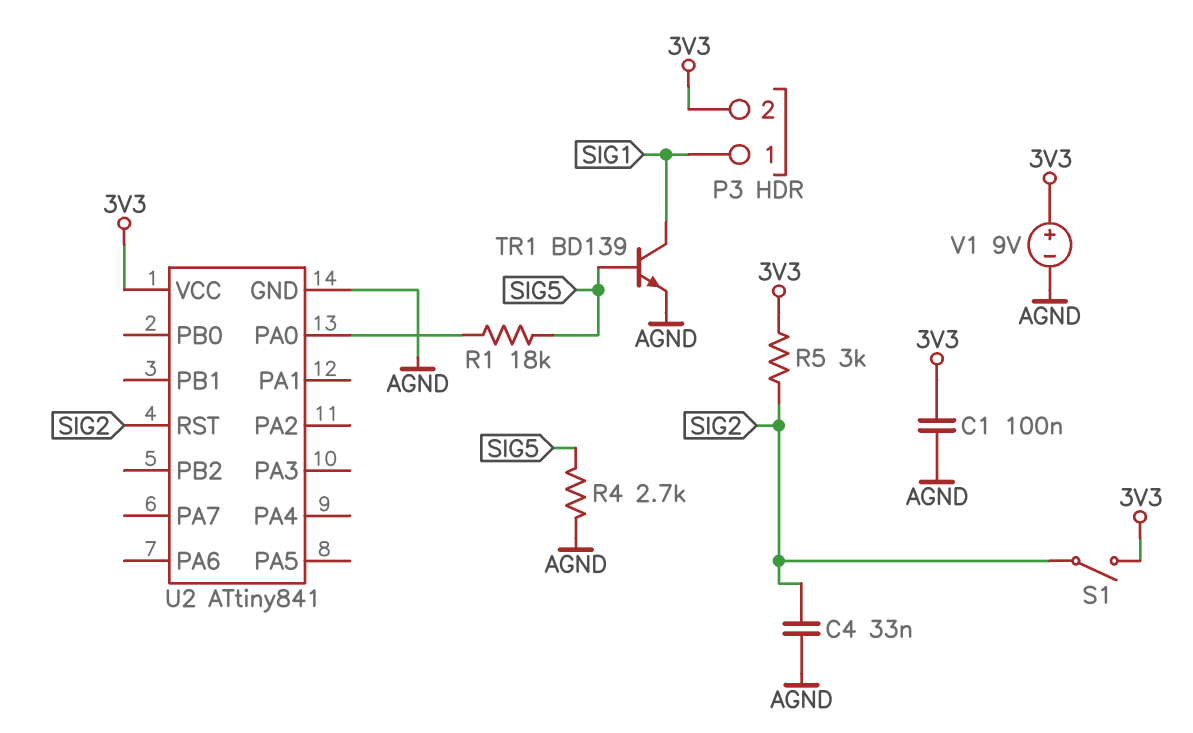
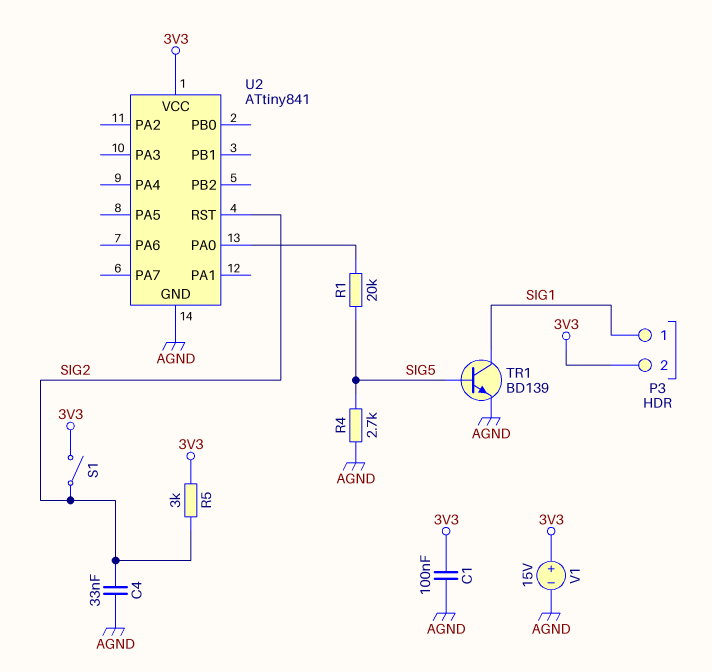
R1: 18k (SIG5, U2/PA0) -> 20k (SIG5, U2/PA0)
V1: 9V (plus 3V3, minus AGND) -> 15V (plus 3V3, minus AGND)

